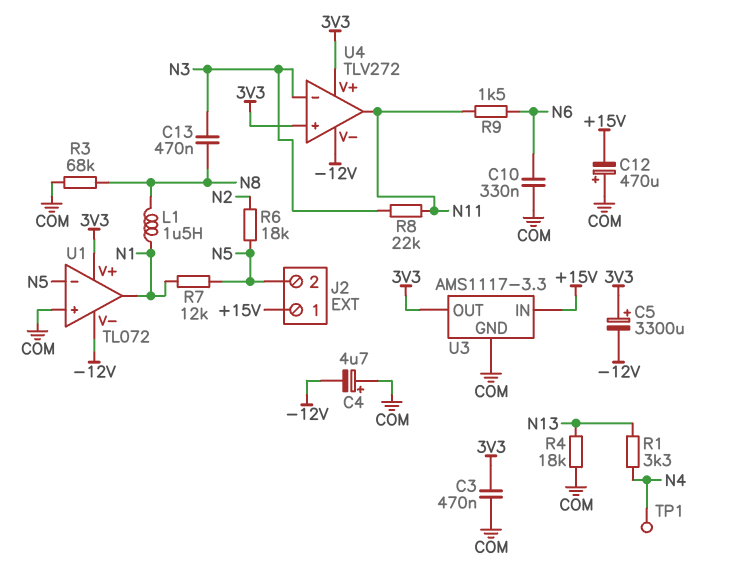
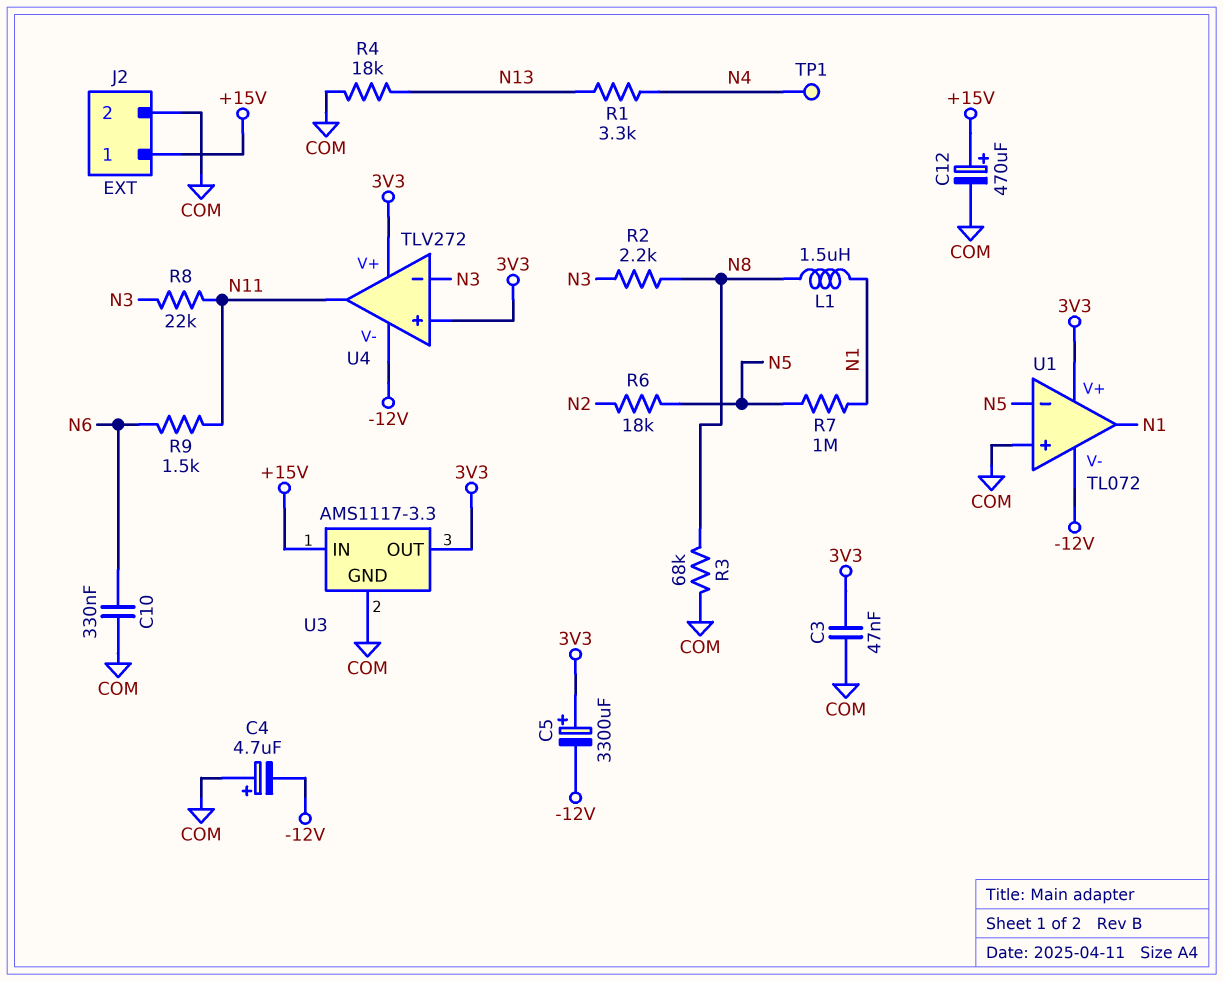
C3: 470nF (3V3, COM) -> 47nF (3V3, COM)
C12: 470uF (plus COM, minus +15V) -> 470uF (plus +15V, minus COM)
C13: 470nF (N3, N8) -> none
J2 pin 2: N5 -> COM
R2: none -> 2.2k (N3, N8)
R7: 12k (N1, N5) -> 1M (N1, N5)

